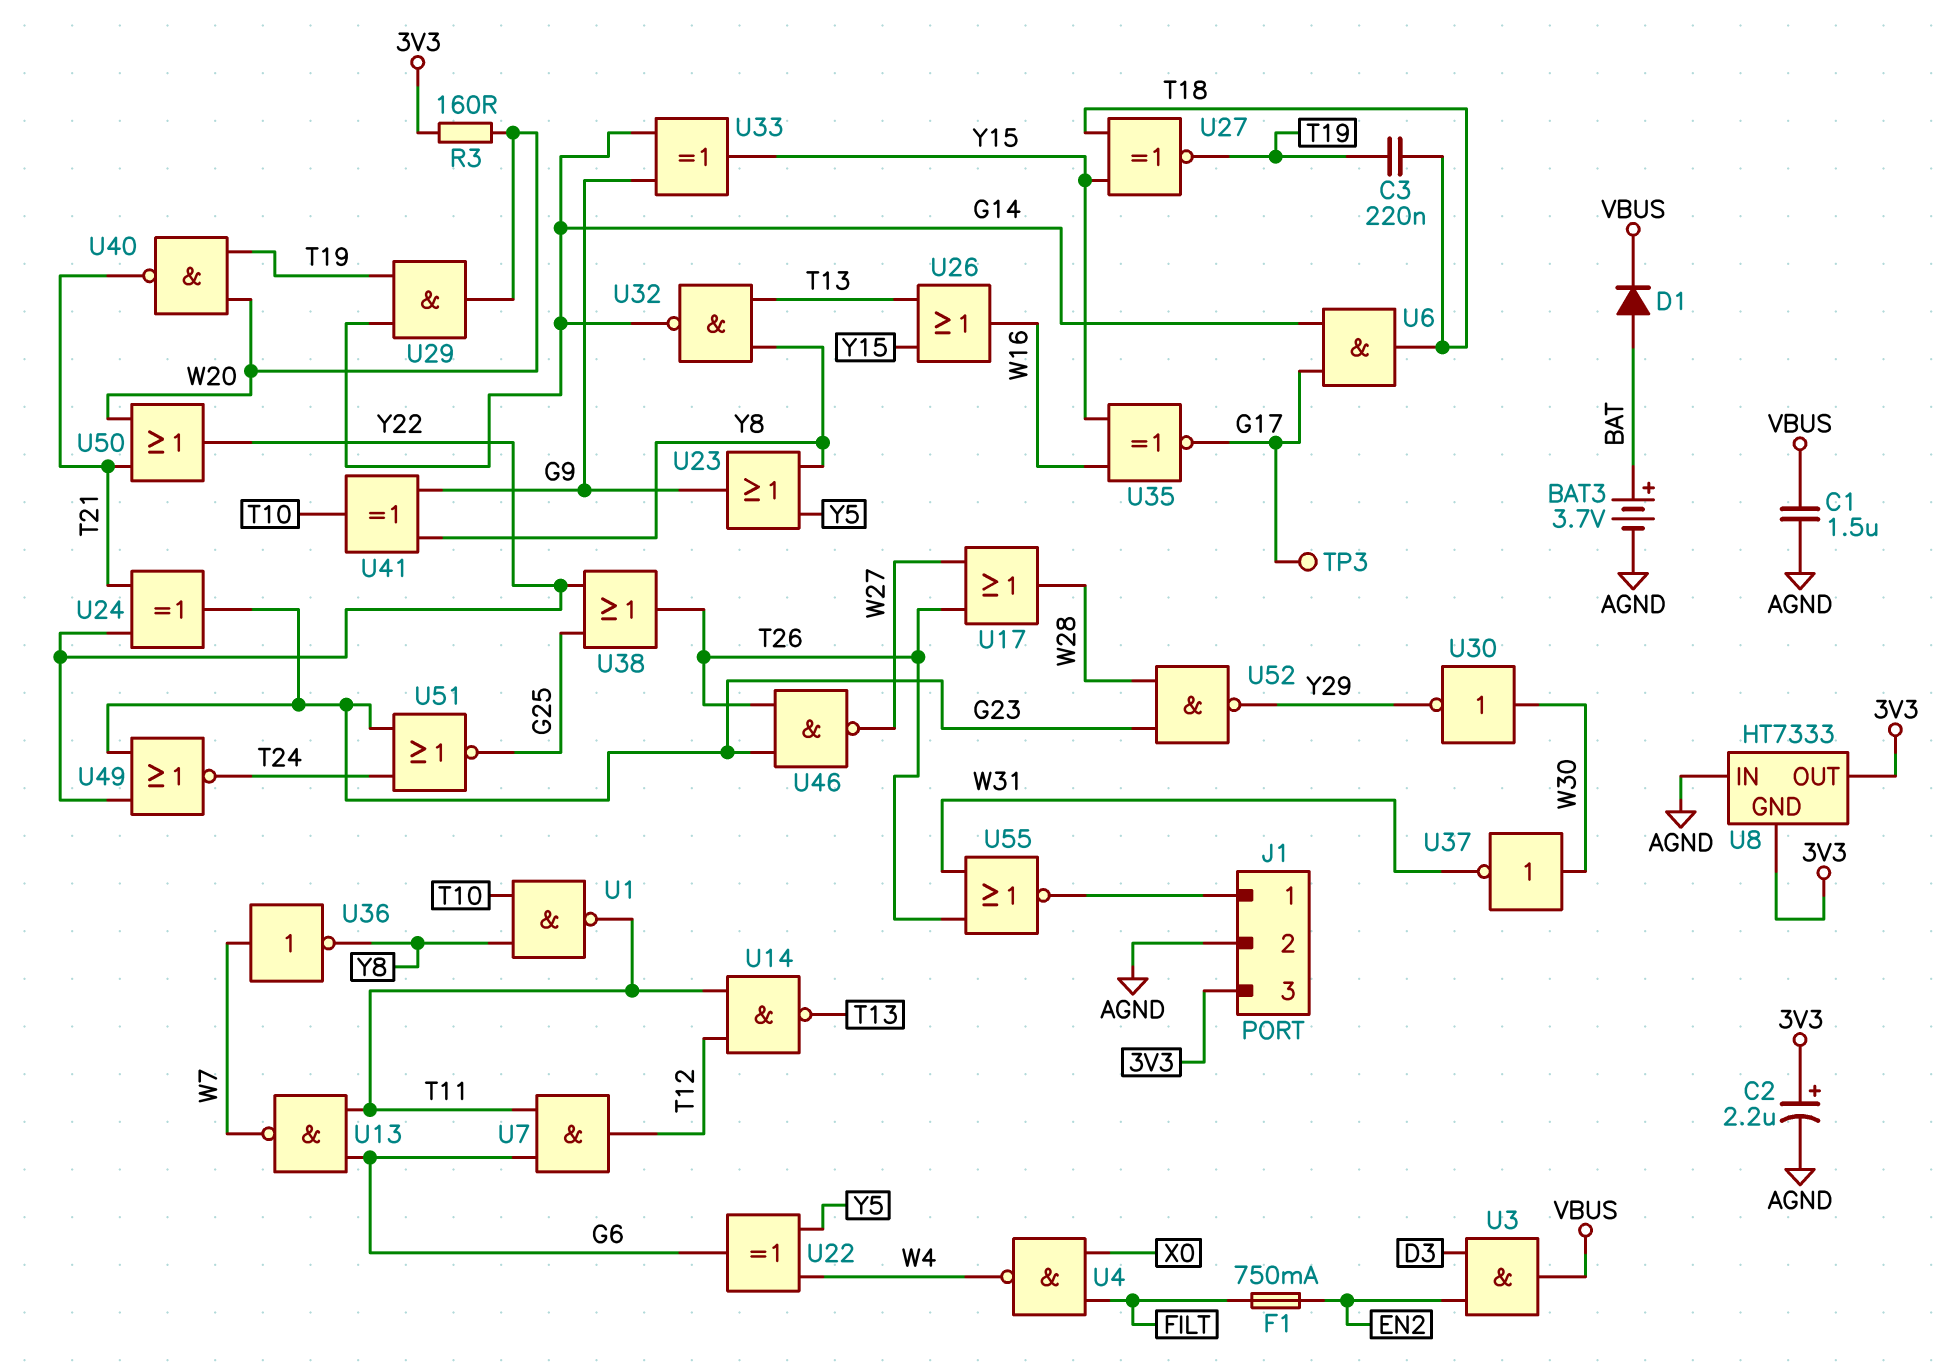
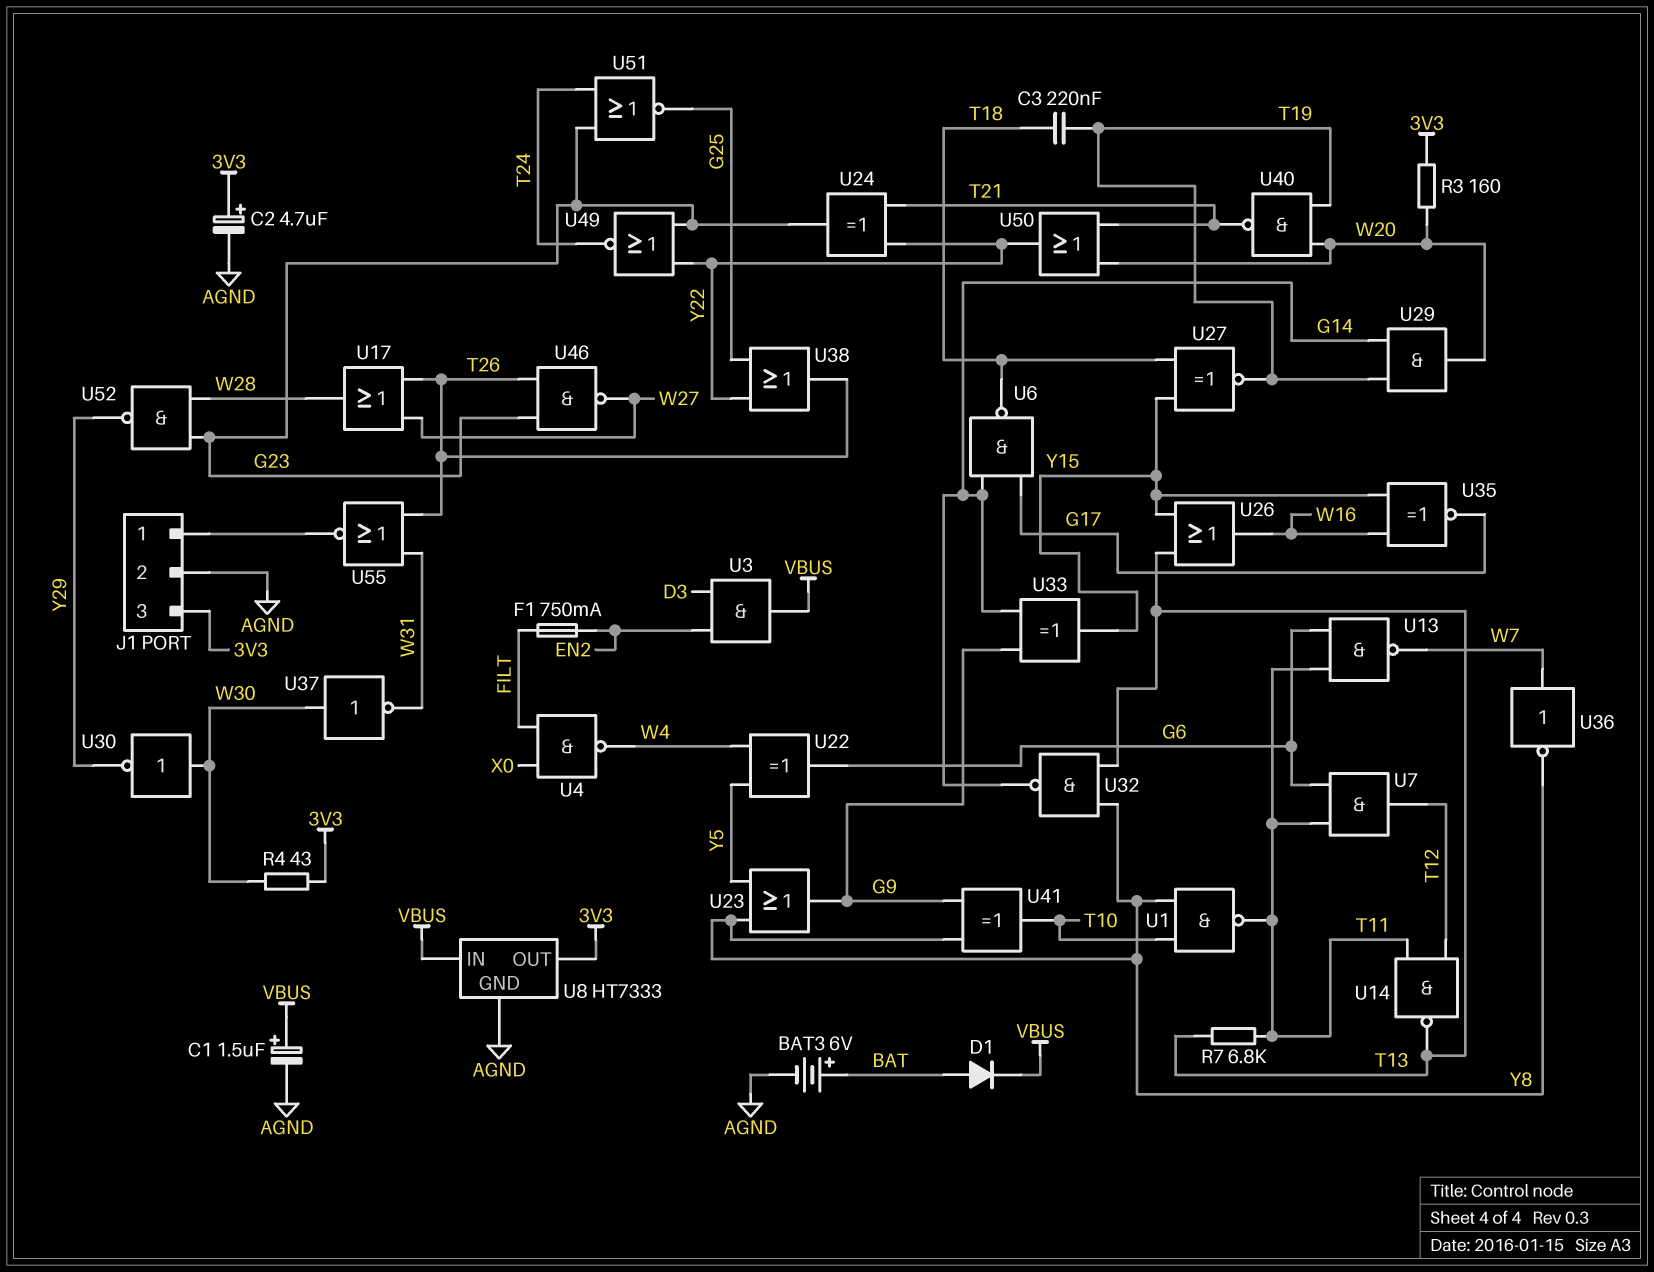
BAT3: 3.7V (plus BAT, minus AGND) -> 6V (plus BAT, minus AGND)
C1: 1.5uF (AGND, VBUS) -> 1.5uF (plus VBUS, minus AGND)
C2: 2.2uF (plus 3V3, minus AGND) -> 4.7uF (plus 3V3, minus AGND)
R4: none -> 43 (3V3, W30)
R7: none -> 6.8k (T11, T13)
TP3: test point (G17) -> none
U6: AND (in G14, in G17, out T18) -> NAND (in G14, in G17, out T18)
U8 pin GND: 3V3 -> AGND
U8 pin IN: AGND -> VBUS

